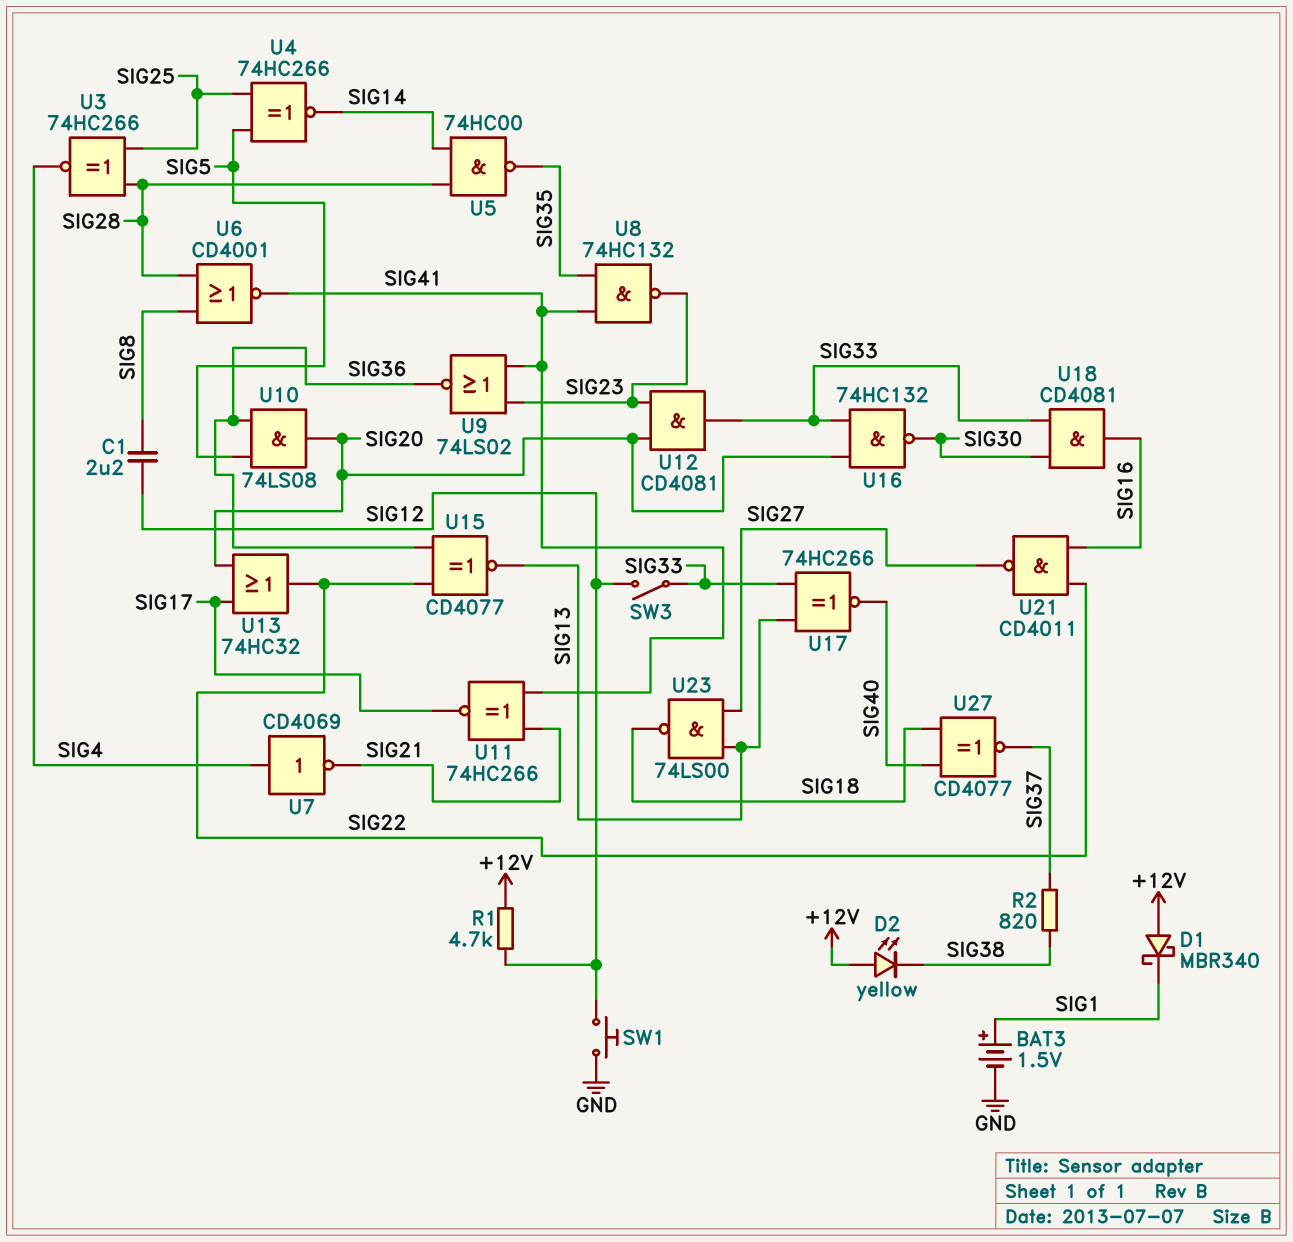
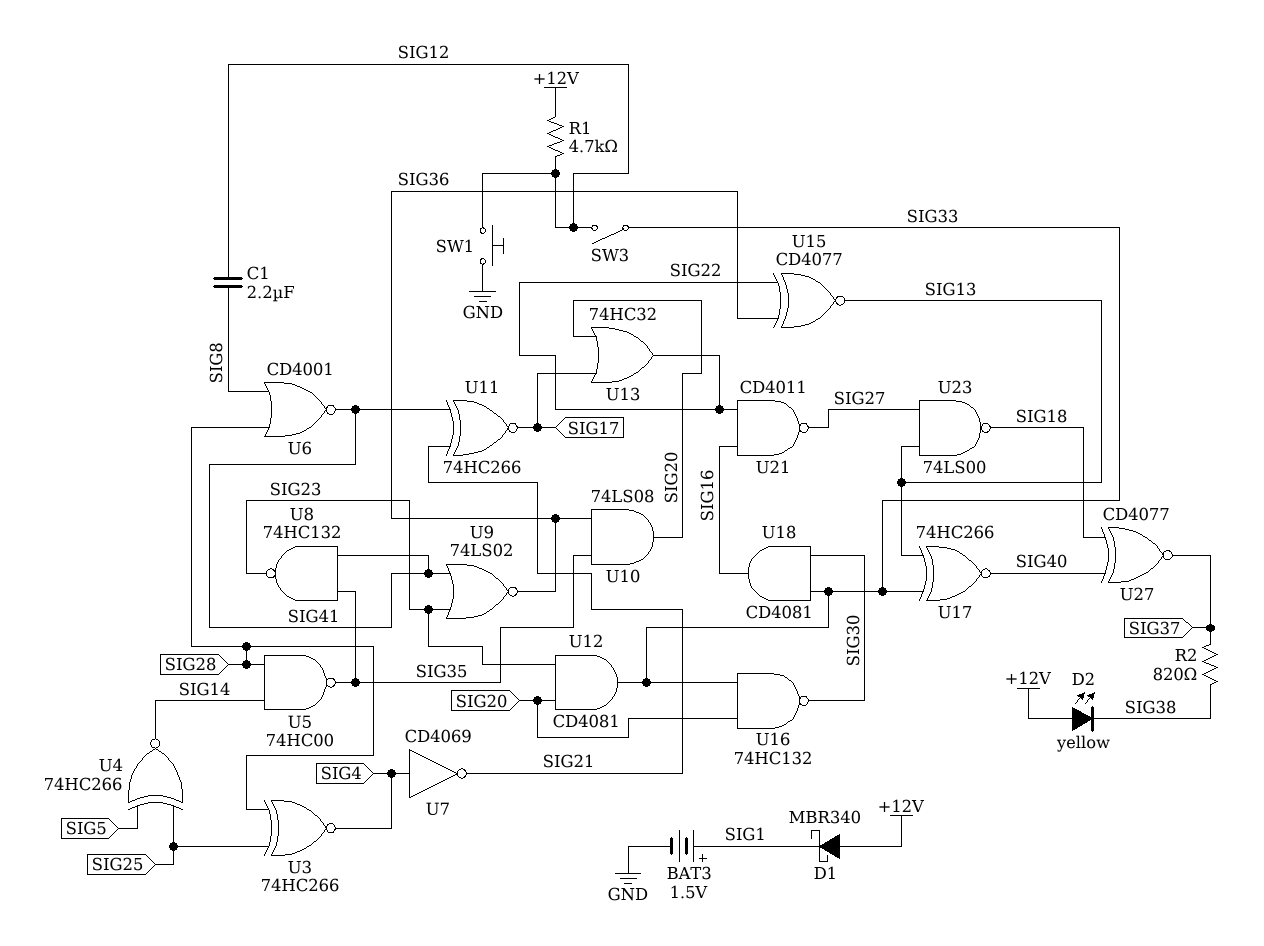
U10: AND 74LS08 (in SIG5, in SIG36, out SIG20) -> AND 74LS08 (in SIG35, in SIG36, out SIG20)

